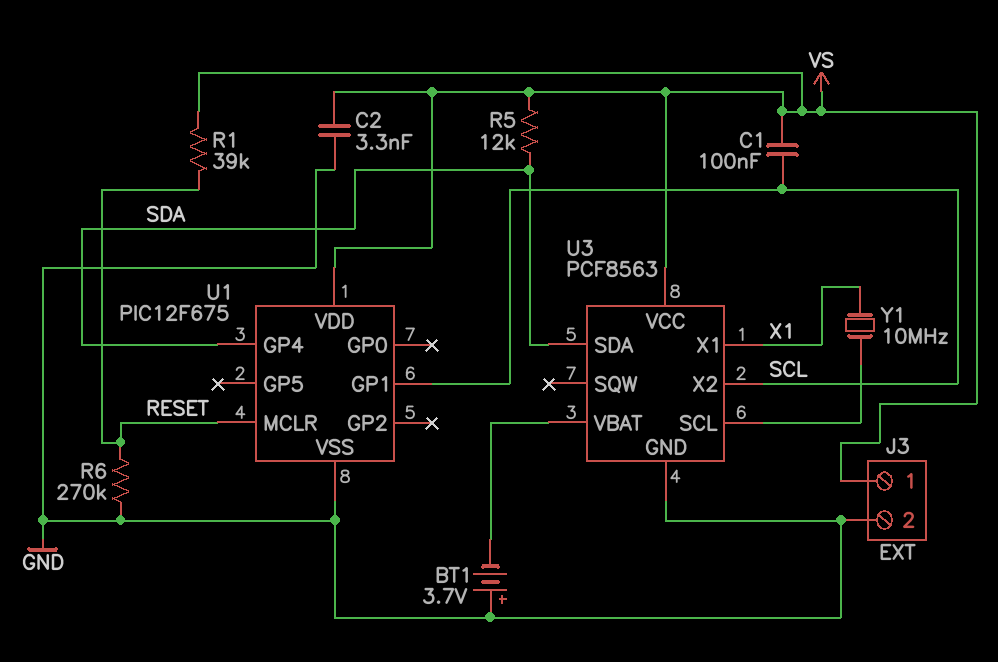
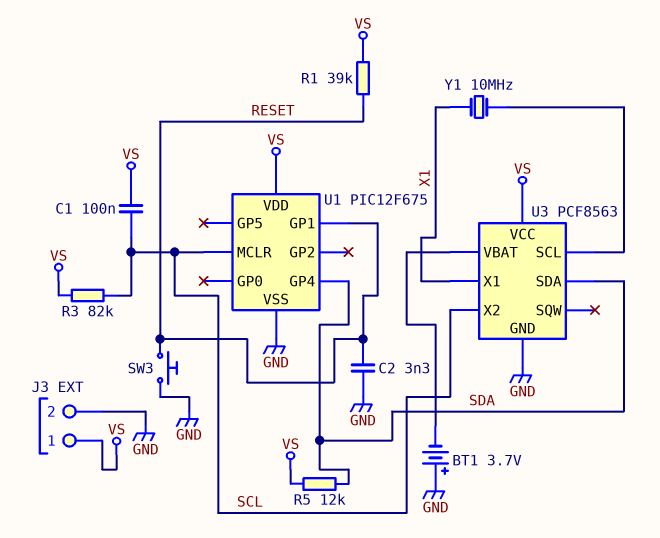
C2: 3.3nF (GND, VS) -> 3.3nF (GND, RESET)
R3: none -> 82k (SCL, VS)
R6: 270k (GND, RESET) -> none
SW3: none -> button (GND, RESET)
U1 pin GP1: SCL -> RESET
U1 pin MCLR: RESET -> SCL

